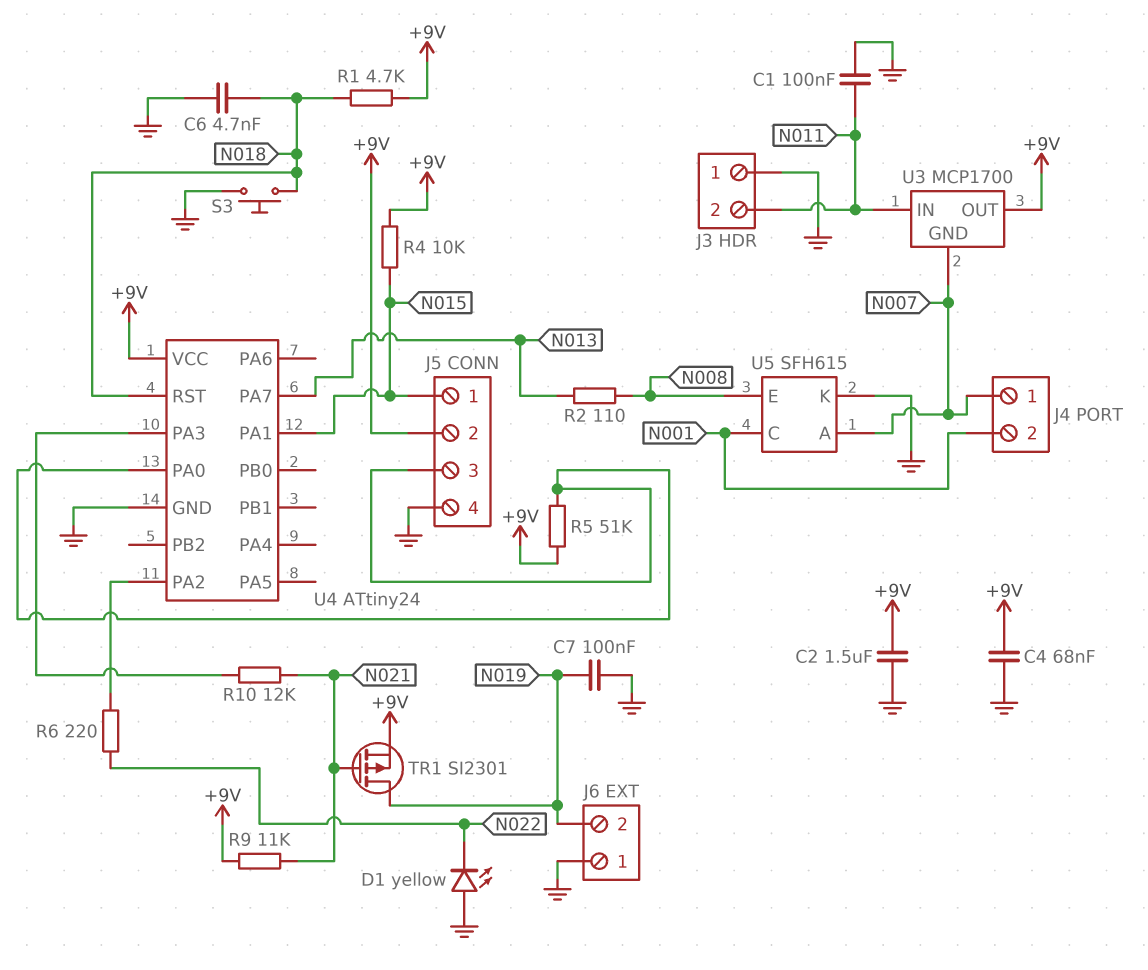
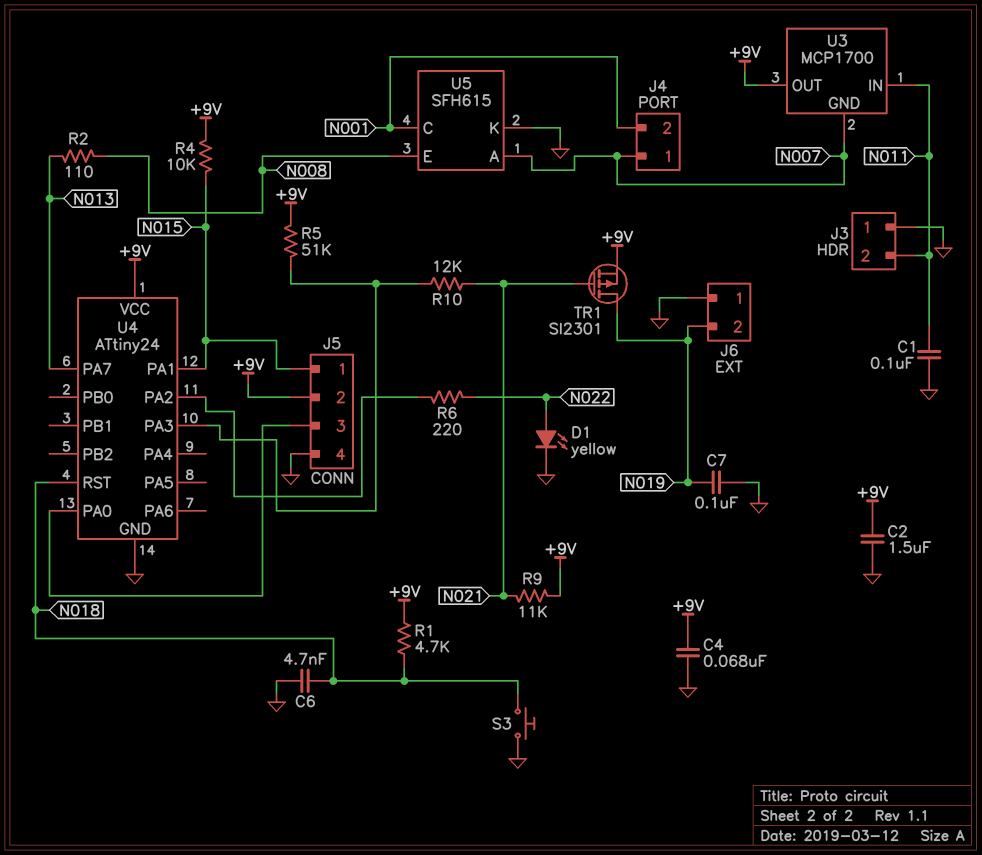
D1: LED yellow (A GND, K N022) -> LED yellow (A N022, K GND)
R5: 51k (+9V, J5/3) -> 51k (+9V, U4/PA3)

